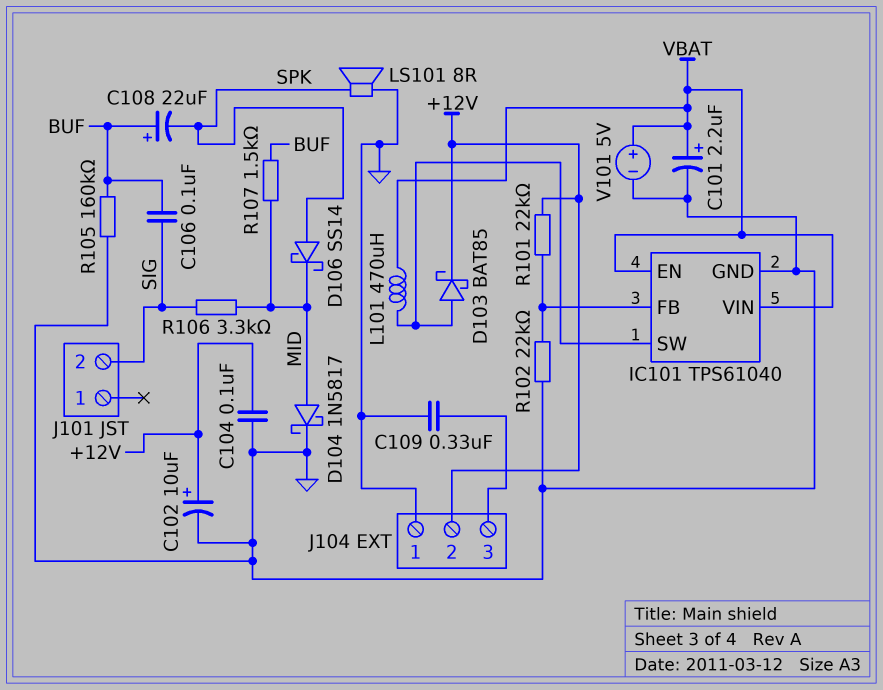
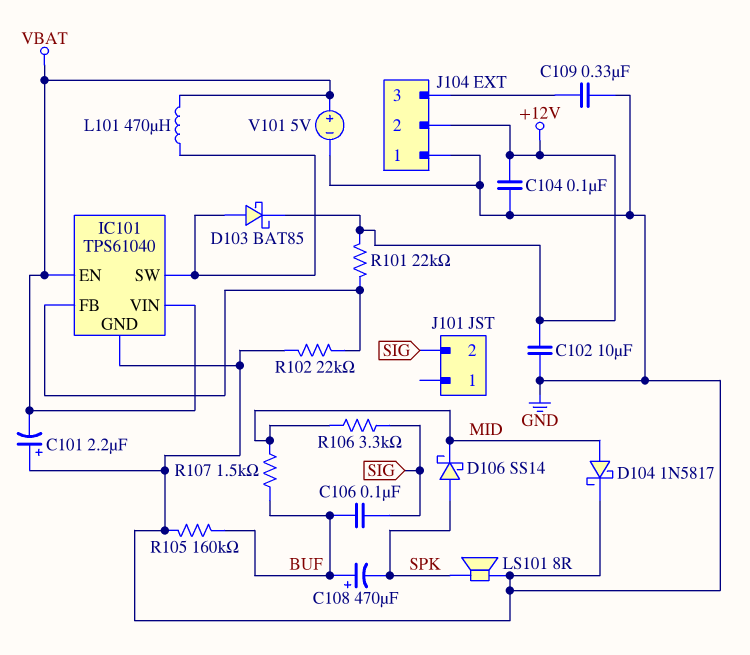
C101: 2.2uF (plus VBAT, minus GND) -> 2.2uF (plus GND, minus VBAT)
C102: 10uF (plus +12V, minus GND) -> 10uF (+12V, GND)
C108: 22uF (plus BUF, minus SPK) -> 470uF (plus BUF, minus SPK)

